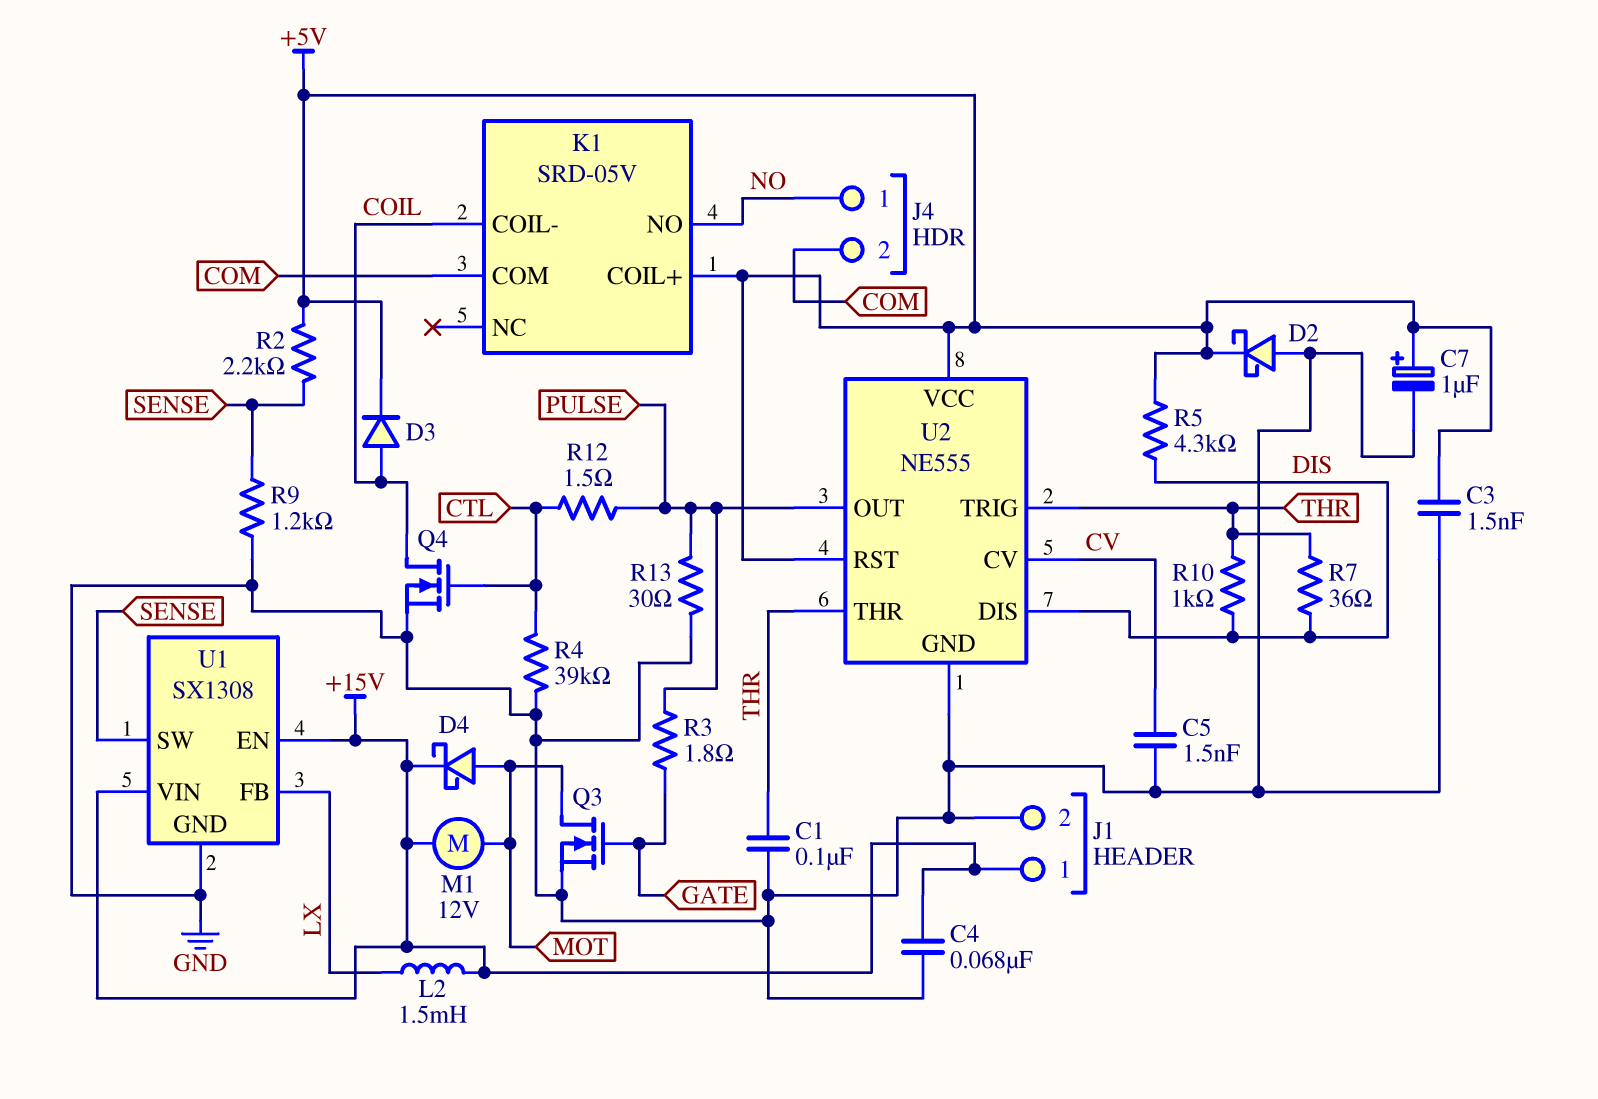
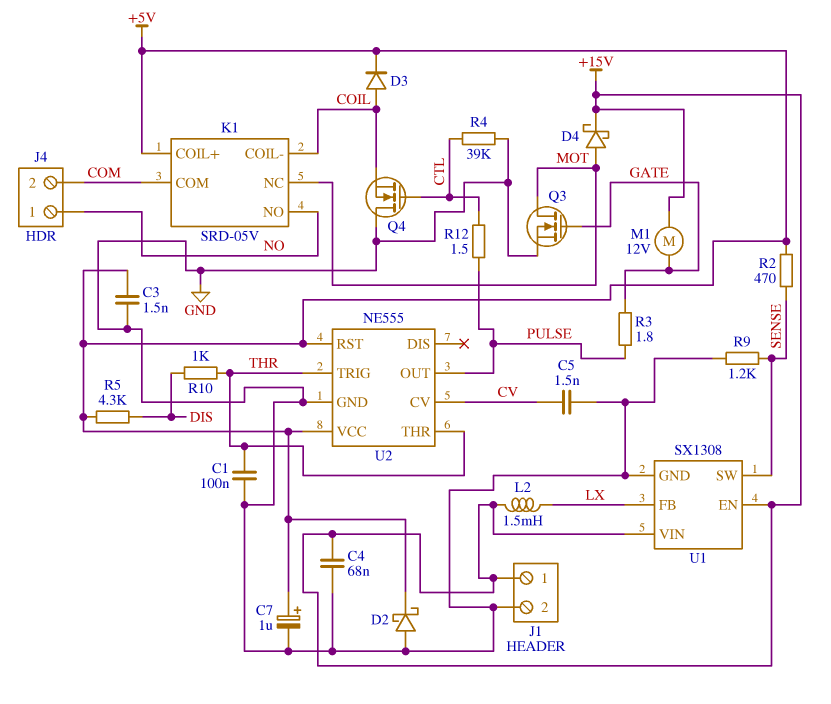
K1 pin NC: none -> MOT
M1: motor 12V (+15V, MOT) -> motor 12V (+15V, GATE)
Q4: NMOS (G CTL, D COIL, S GND) -> NMOS (G CTL, D GND, S COIL)
R2: 2.2k (+5V, SENSE) -> 470 (+5V, SENSE)
R7: 36 (DIS, THR) -> none
R13: 30 (GND, PULSE) -> none
U2 pin DIS: DIS -> none

